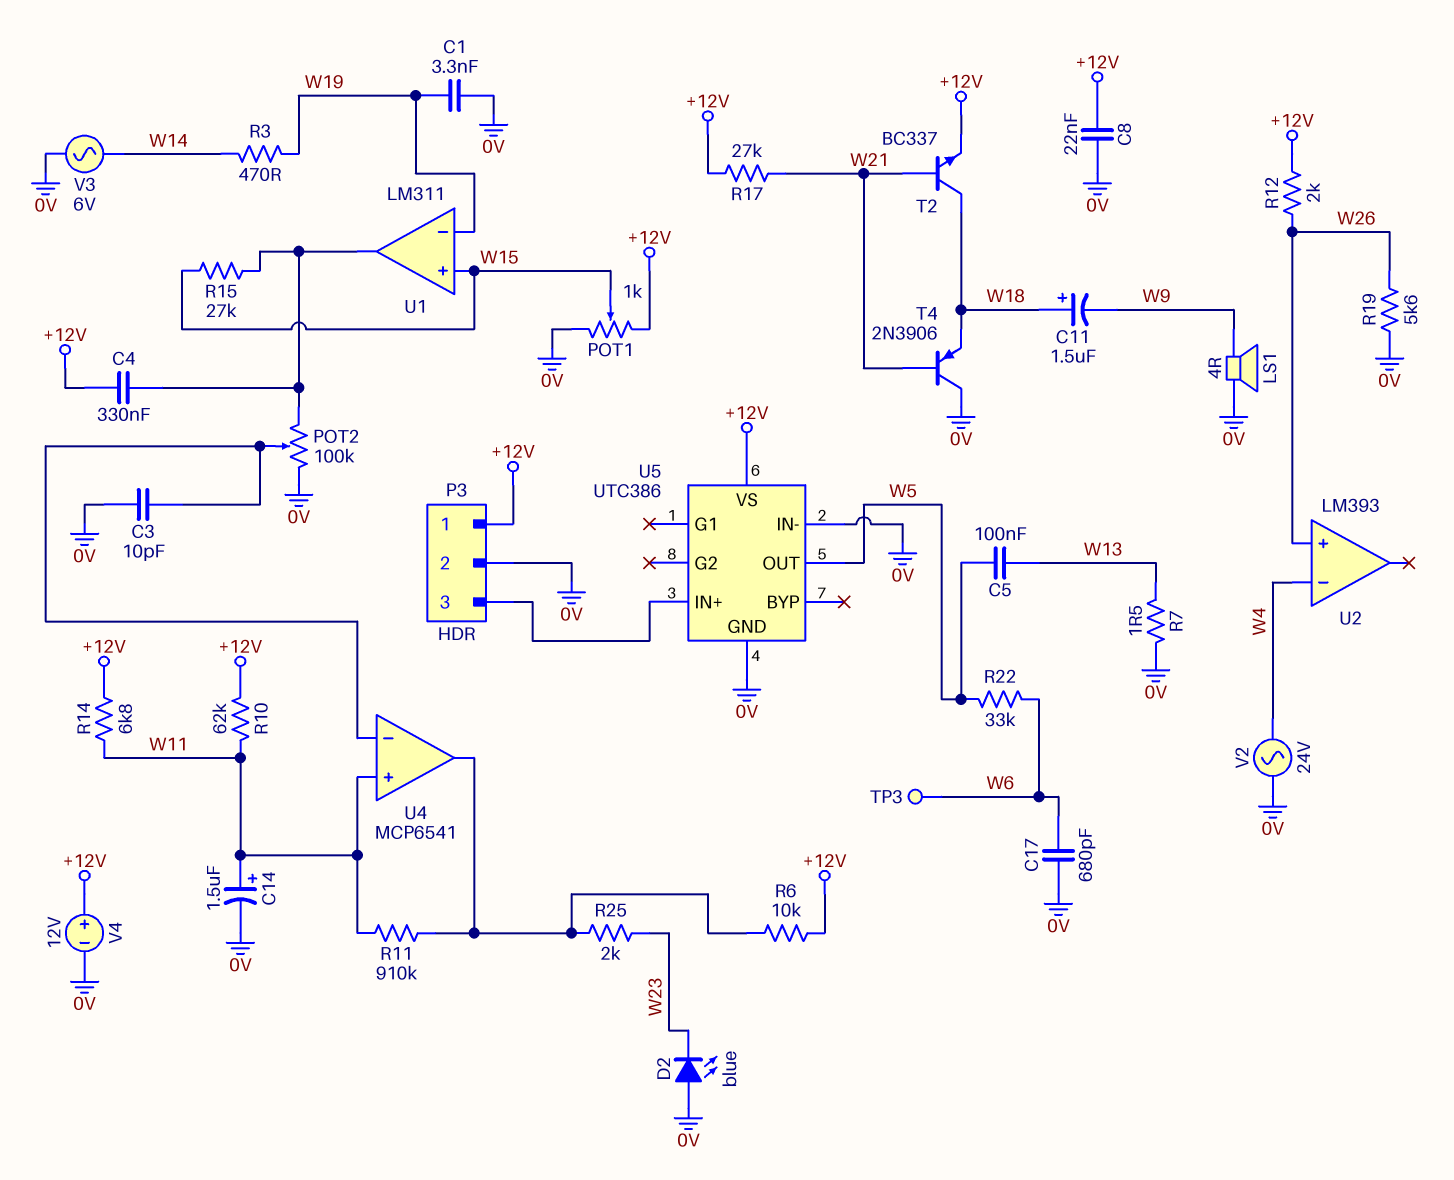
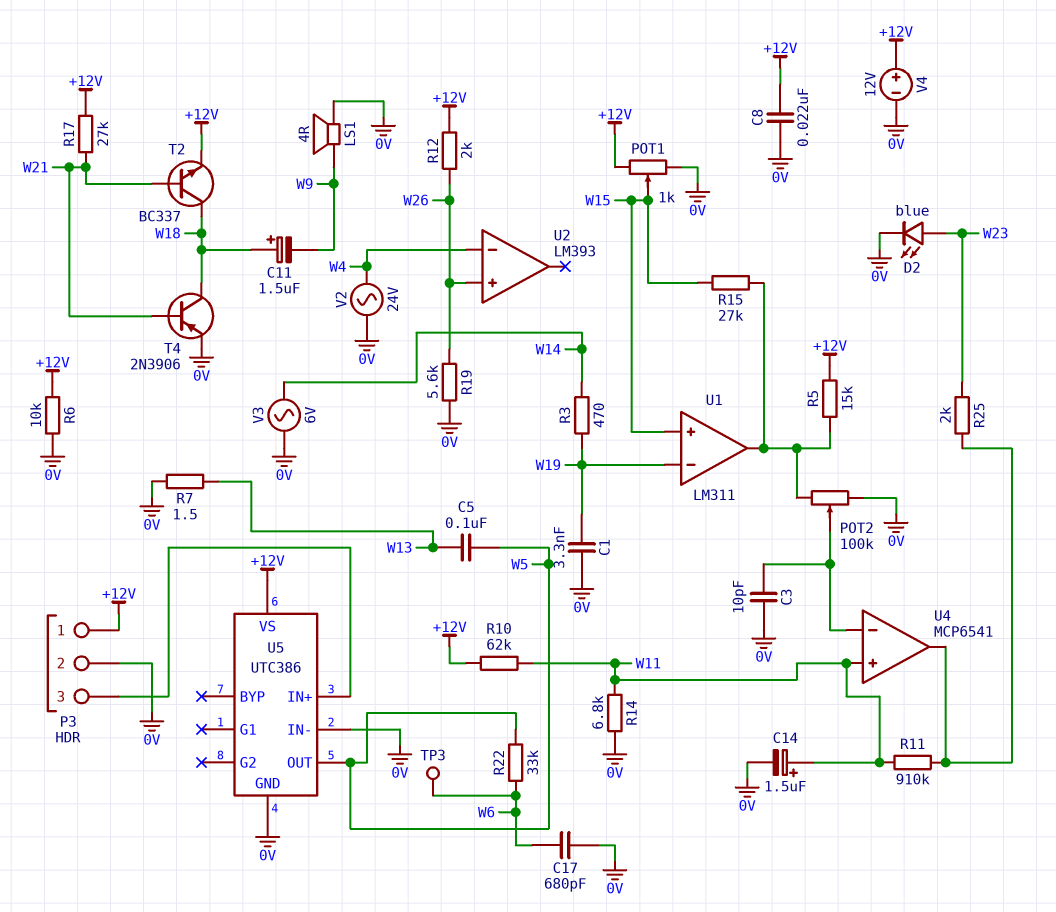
C4: 330nF (+12V, U1/out) -> none
D2: LED blue (A 0V, K W23) -> LED blue (A W23, K 0V)
R5: none -> 15k (+12V, U1/out)
R6: 10k (+12V, U4/out) -> 10k (+12V, 0V)
R14: 6.8k (+12V, W11) -> 6.8k (0V, W11)
T4: PNP 2N3906 (B W21, C 0V, E W18) -> PNP 2N3906 (B W21, C W18, E 0V)

